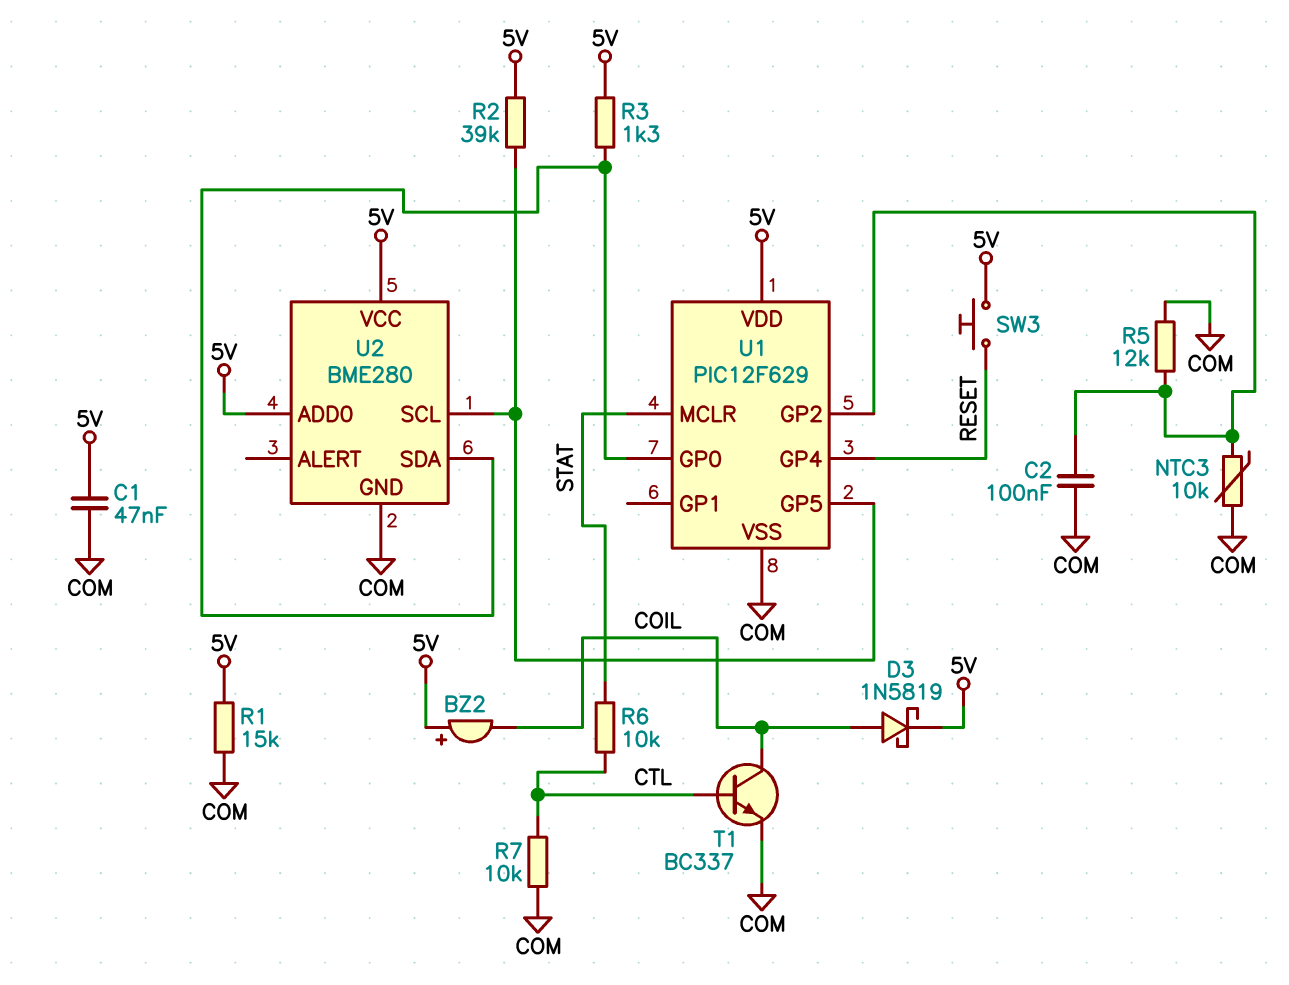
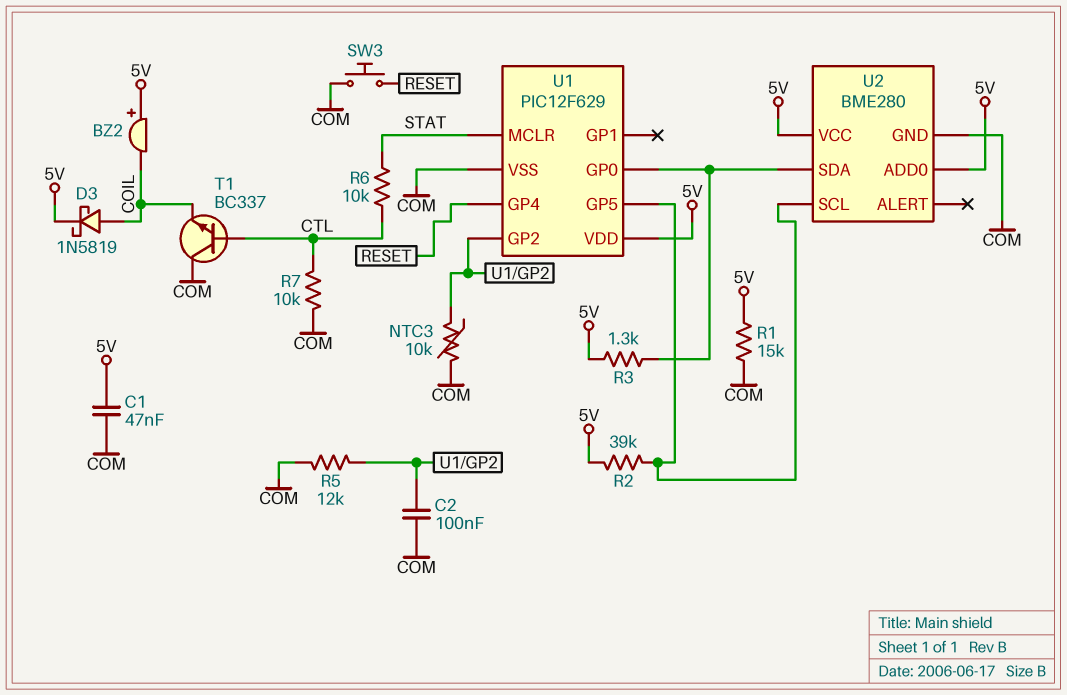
SW3: button (5V, RESET) -> button (COM, RESET)
T1: NPN BC337 (B CTL, C COIL, E COM) -> NPN BC337 (B CTL, C COM, E COIL)

